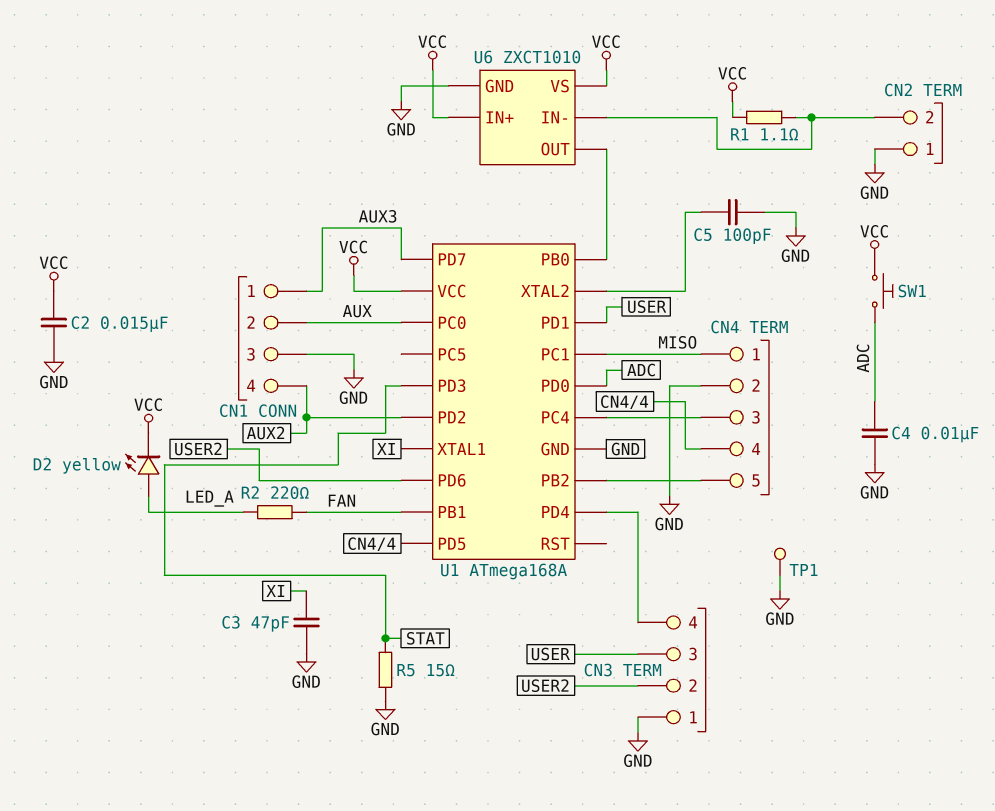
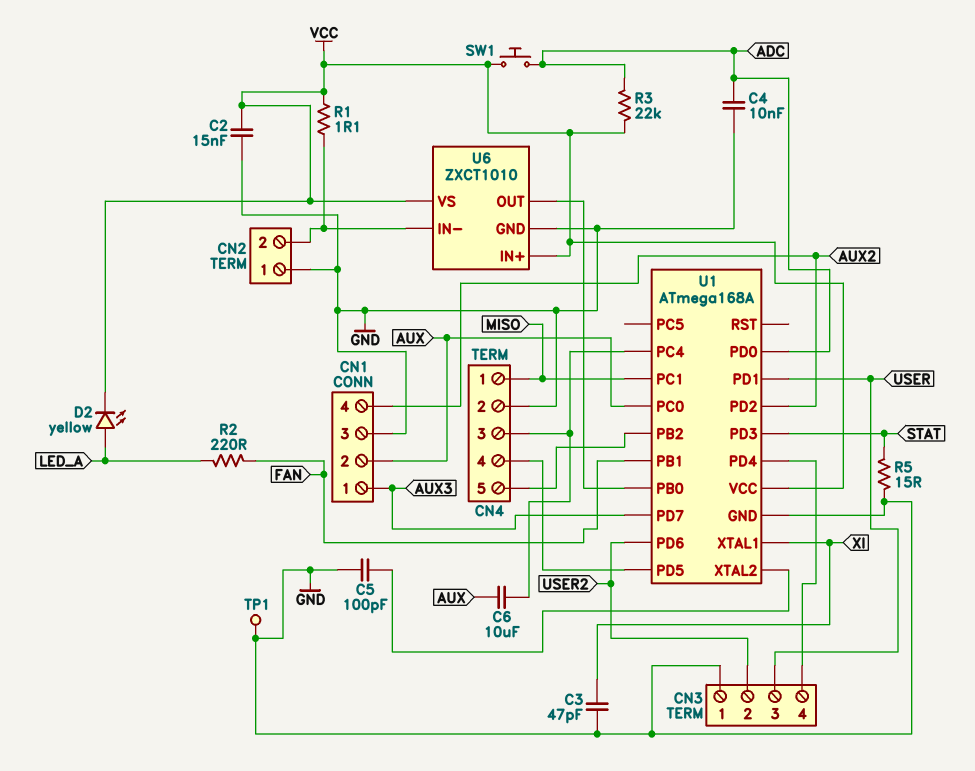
C6: none -> 10uF (AUX, CN4/3)
R3: none -> 22k (ADC, VCC)

